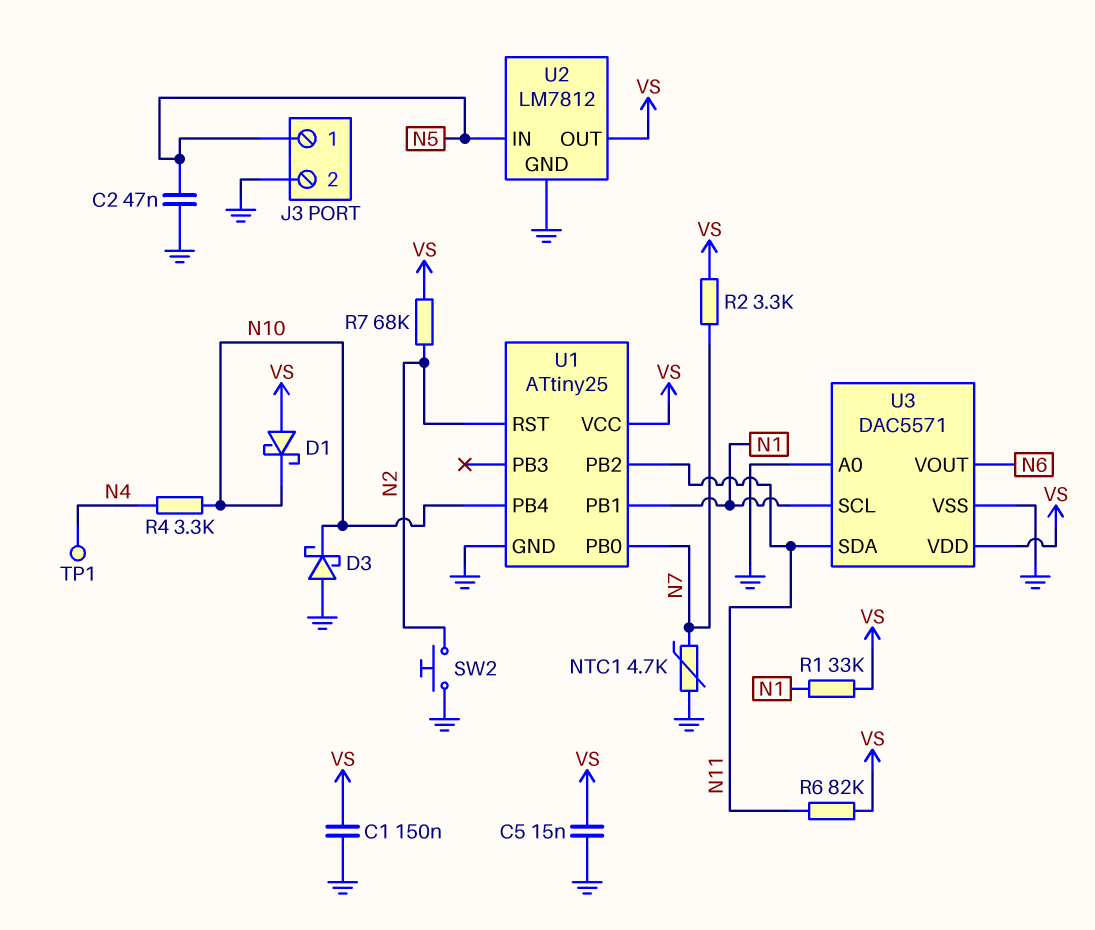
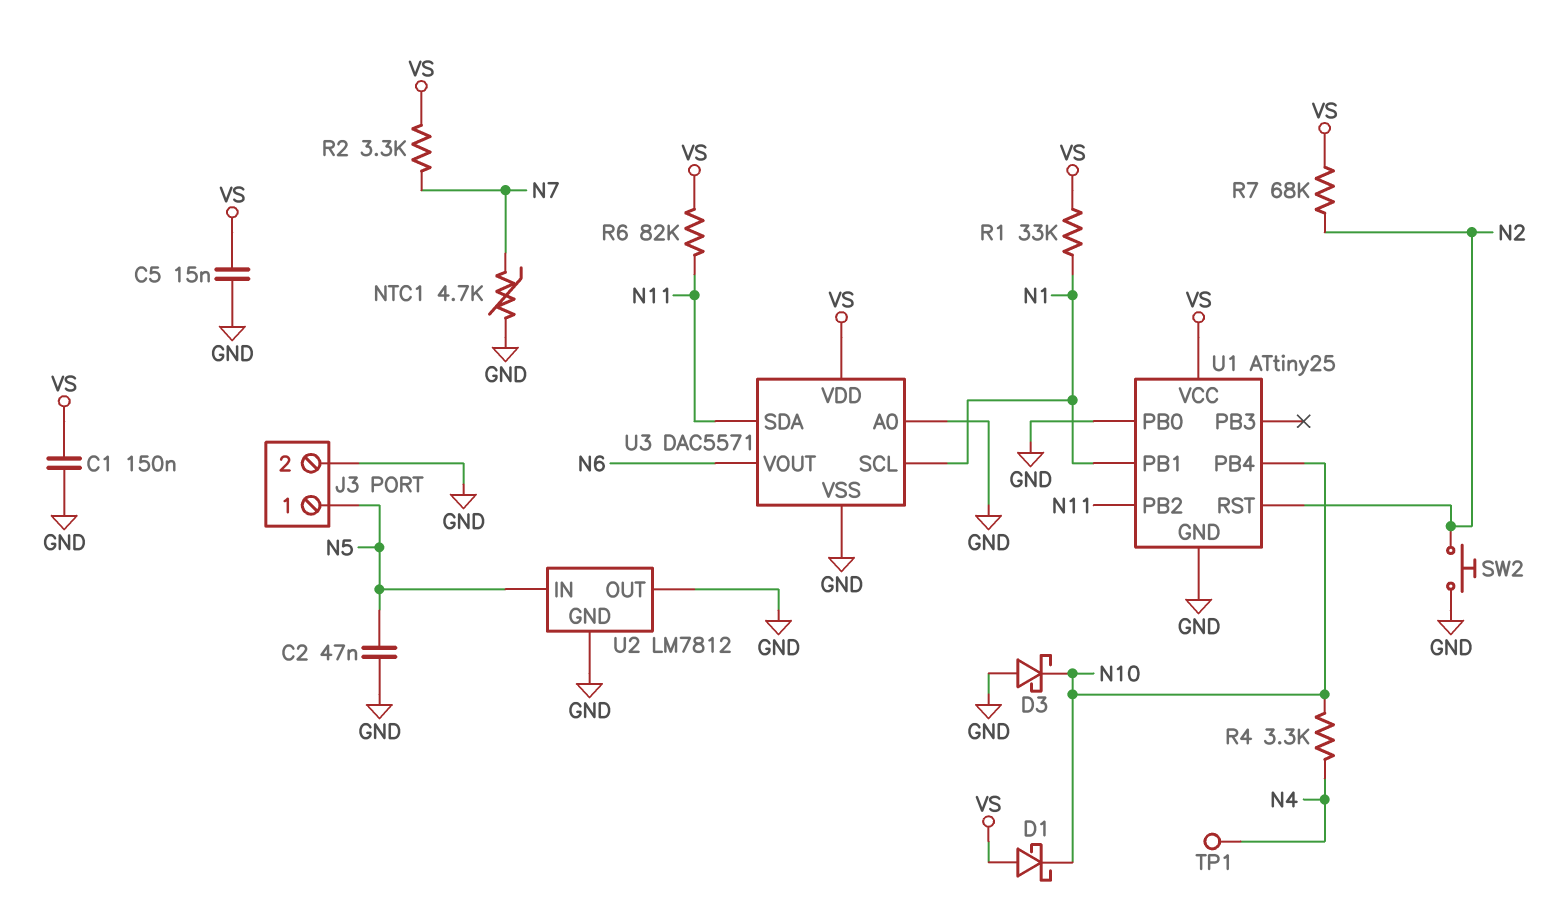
U1 pin PB0: N7 -> GND
U2 pin OUT: VS -> GND

